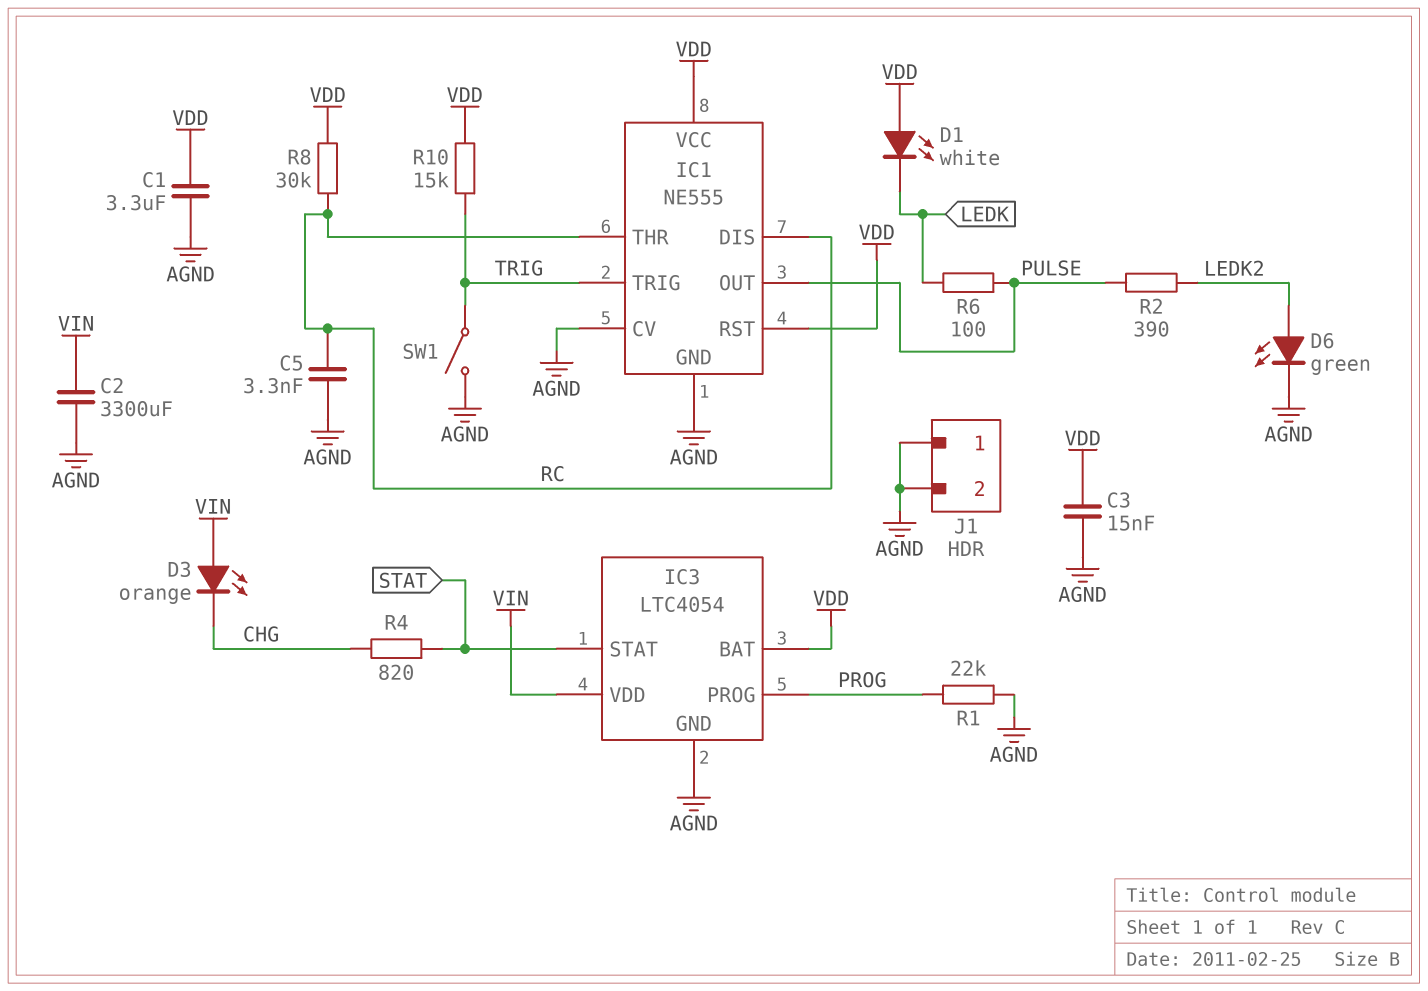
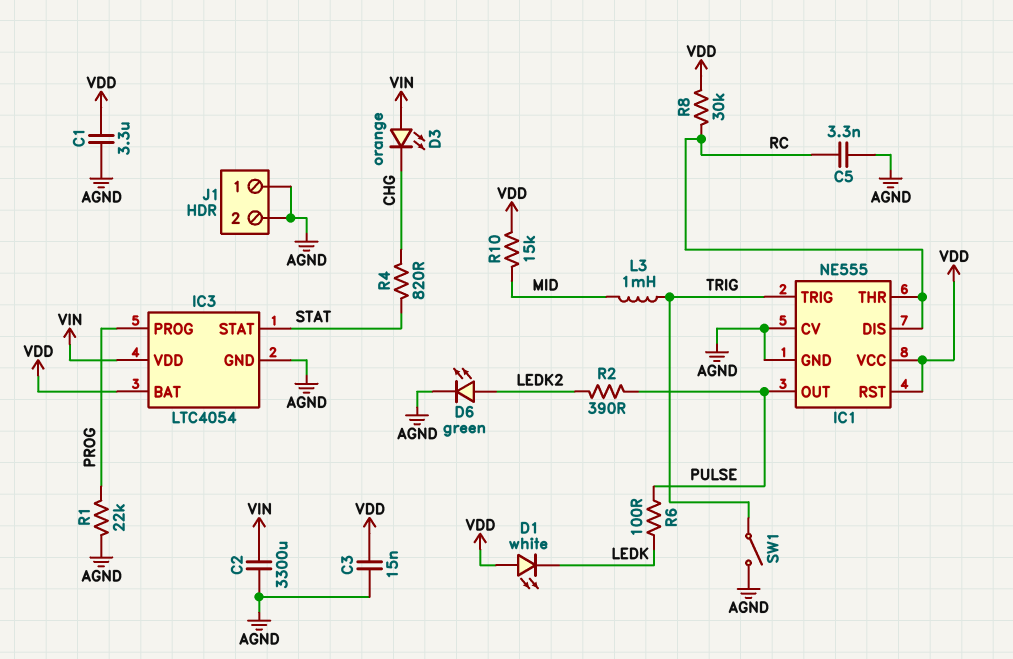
L3: none -> 1mH (MID, TRIG)
R10: 15k (TRIG, VDD) -> 15k (MID, VDD)

